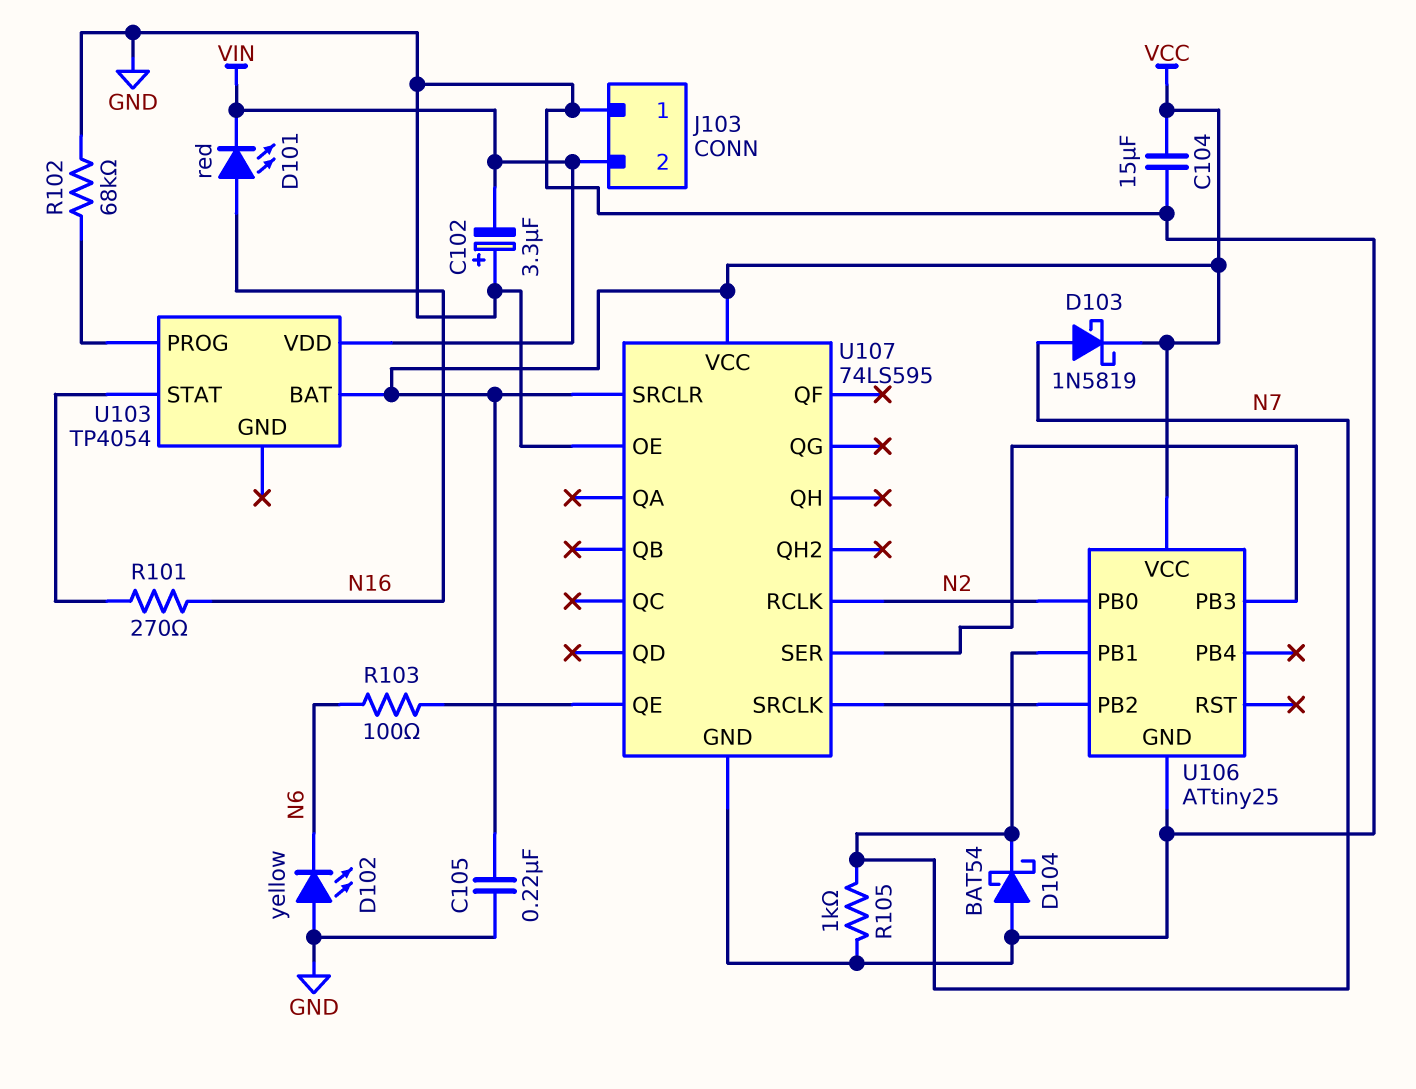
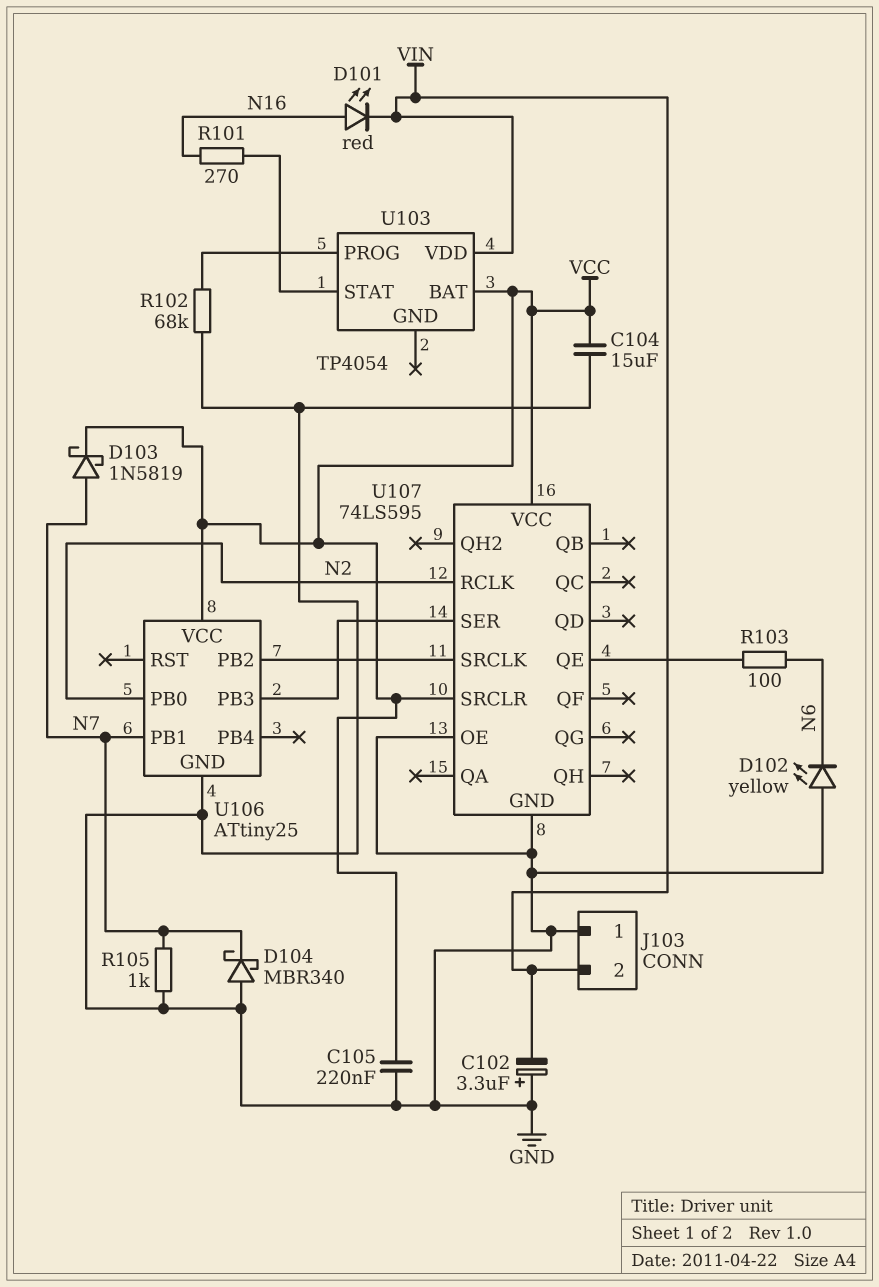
D104: schottky BAT54 (A GND, K N7) -> schottky MBR340 (A GND, K N7)

